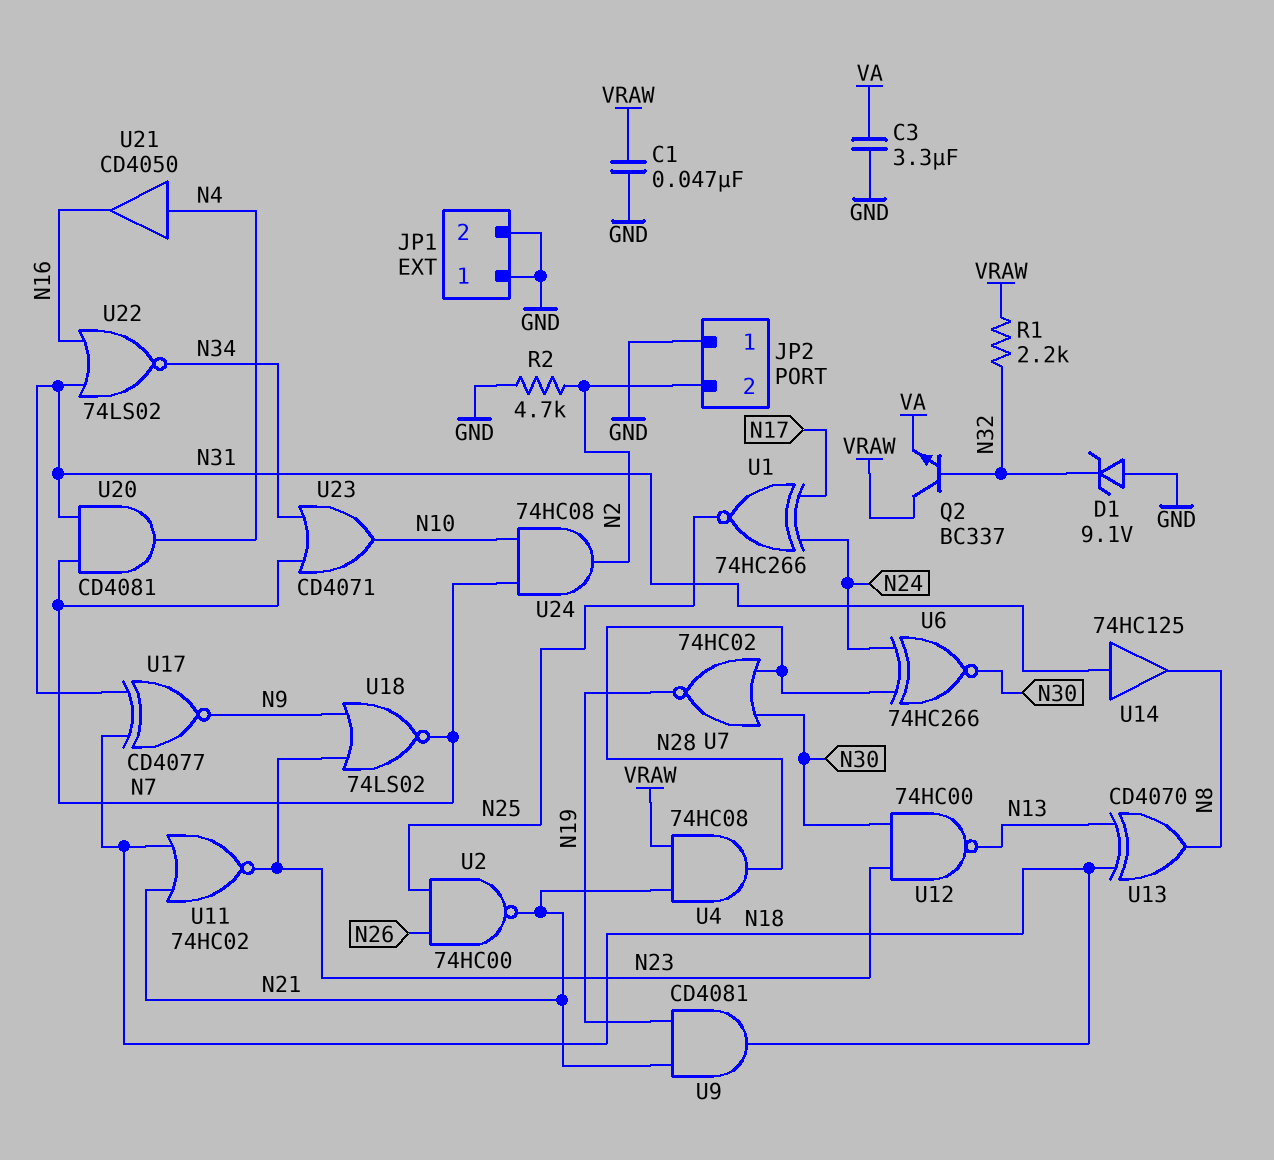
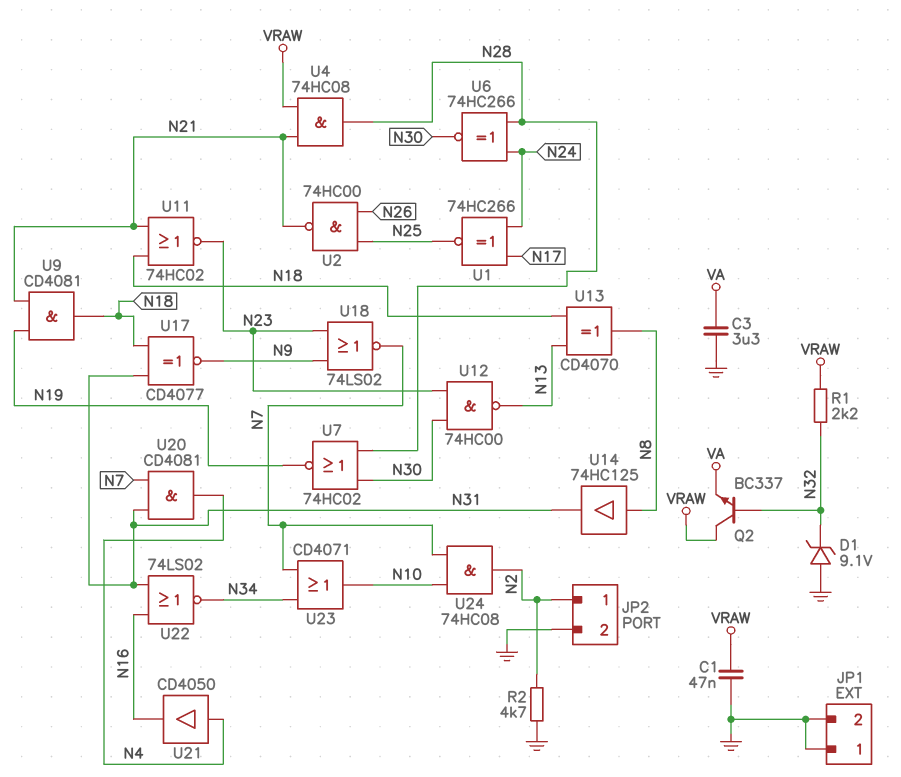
JP2 pin 1: GND -> N2
JP2 pin 2: N2 -> GND
U14: buffer 74HC125 (in N31, out N8) -> buffer 74HC125 (in N8, out N31)

